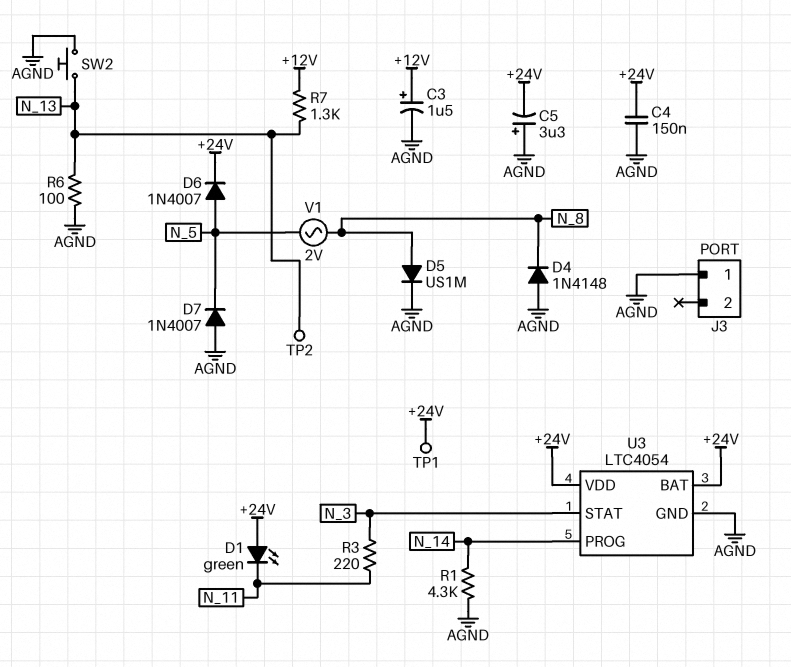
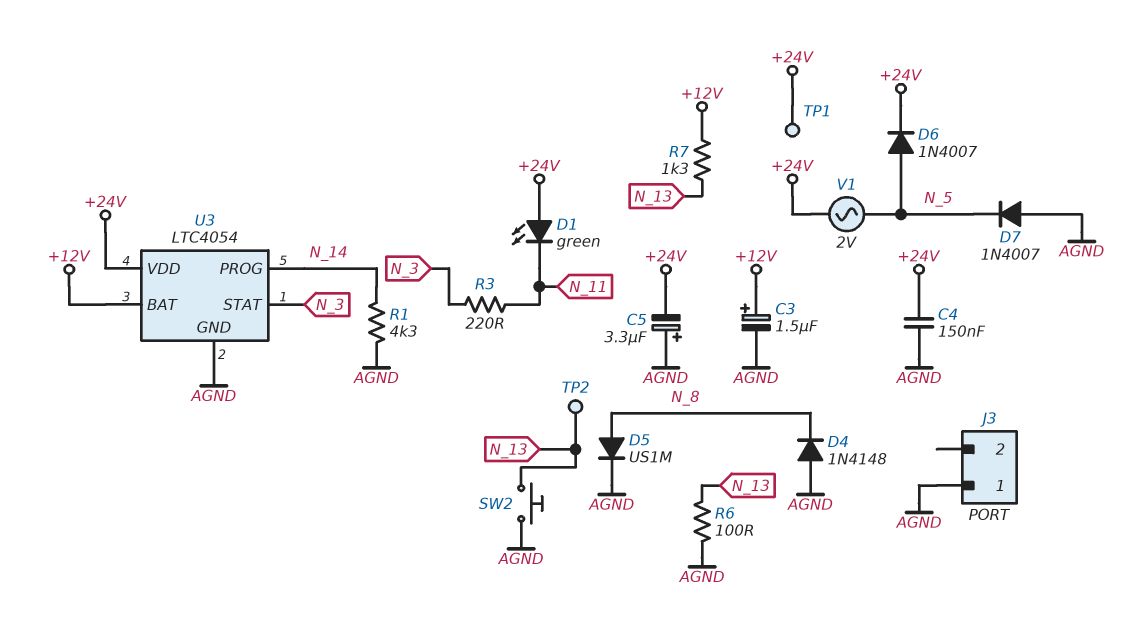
U3 pin BAT: +24V -> +12V
V1: AC 2V (N_5, N_8) -> AC 2V (+24V, N_5)

